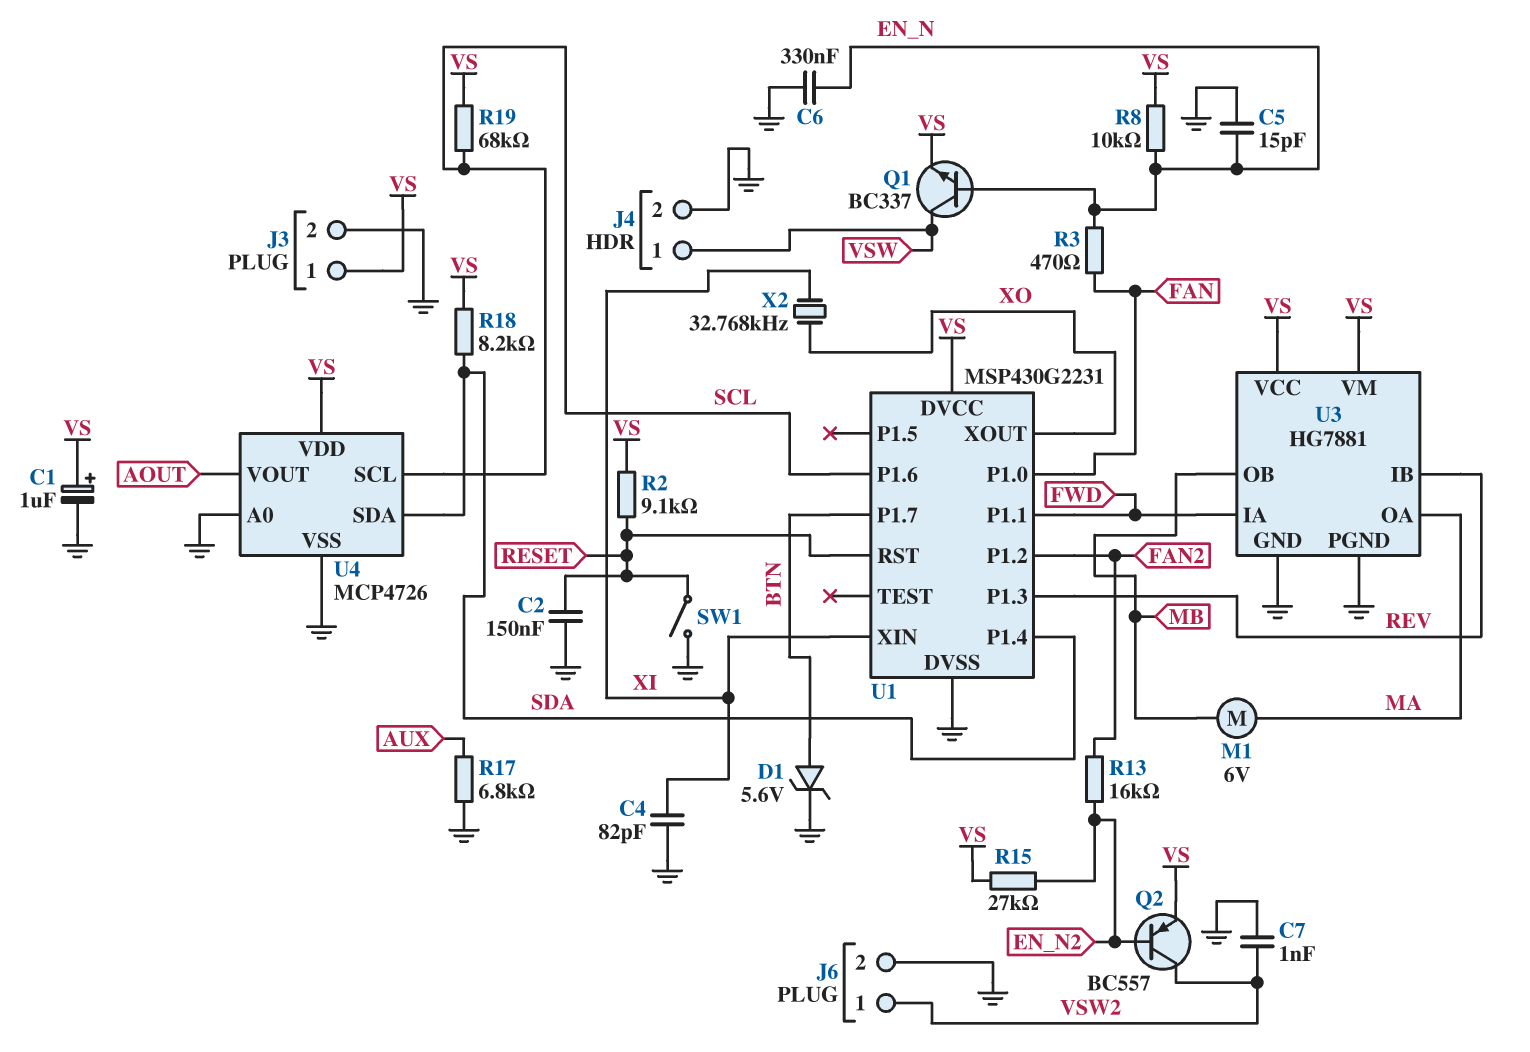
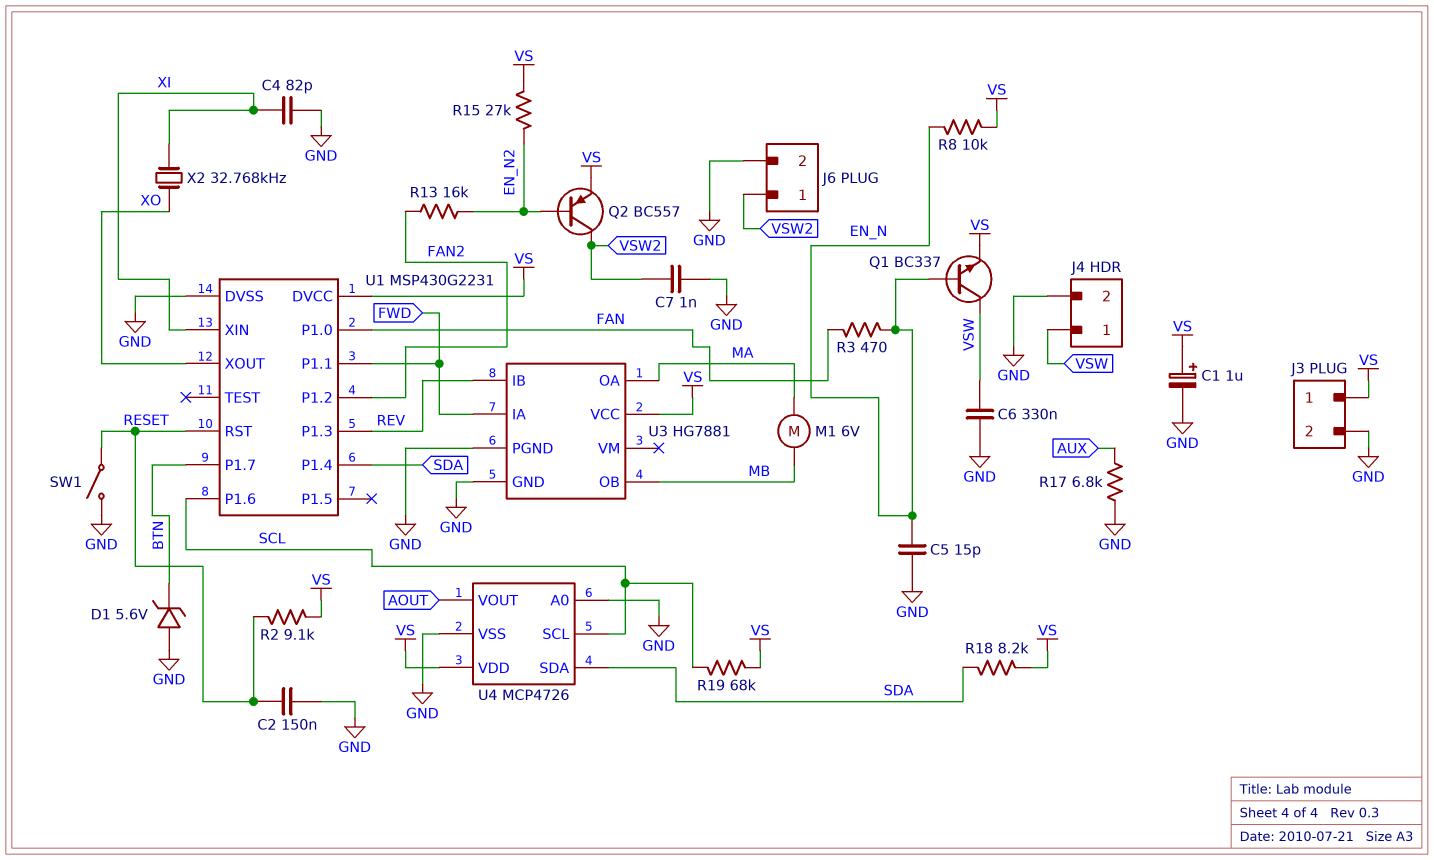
C6: 330nF (EN_N, GND) -> 330nF (GND, VSW)
D1: zener 5.6V (A BTN, K GND) -> zener 5.6V (A GND, K BTN)
U3 pin VM: VS -> none

